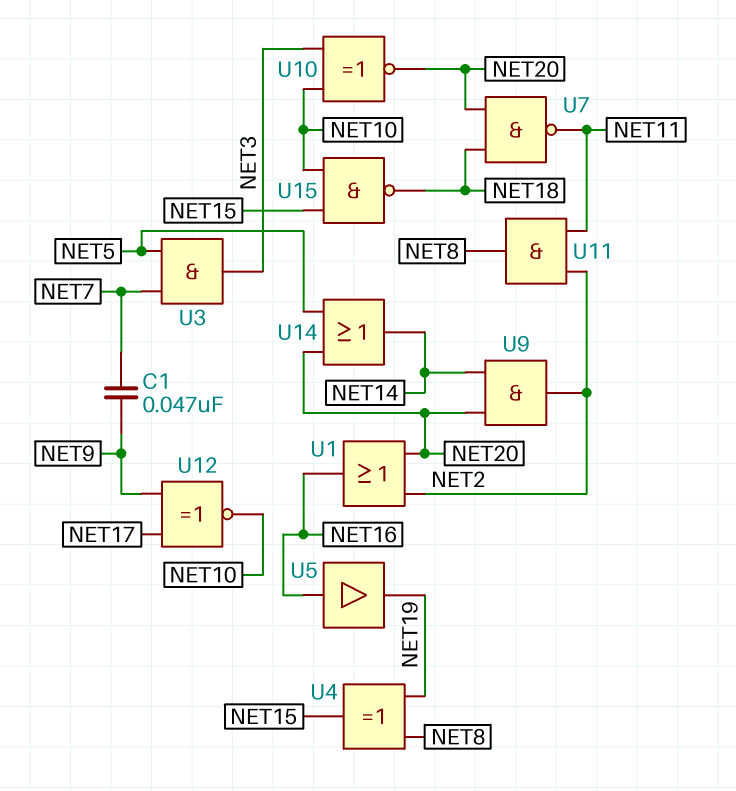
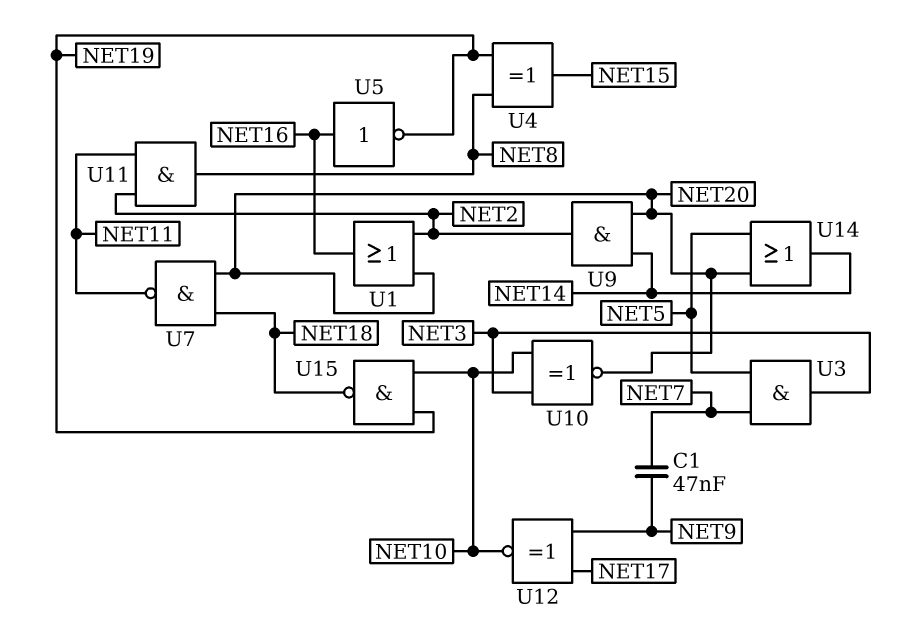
U5: buffer (in NET16, out NET19) -> NOT (in NET16, out NET19)
U15: NAND (in NET10, in NET15, out NET18) -> NAND (in NET10, in NET19, out NET18)

